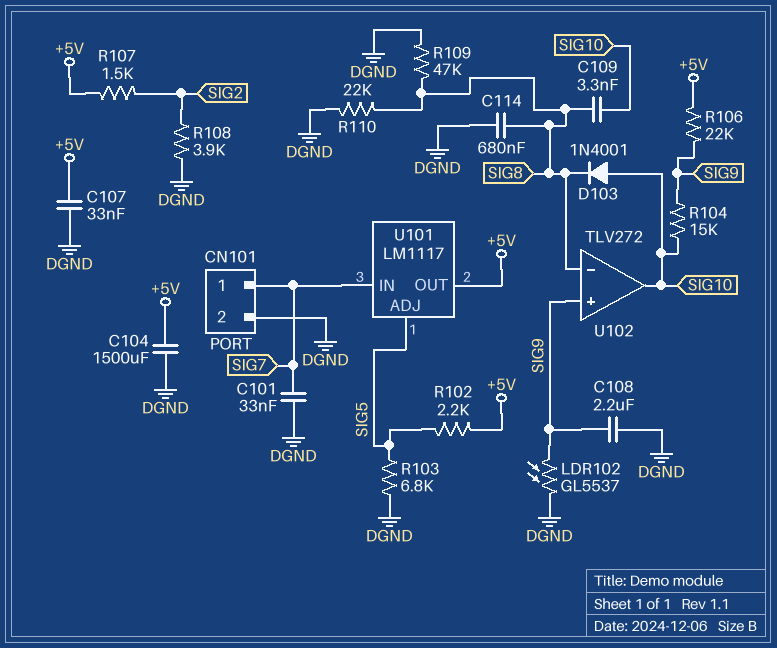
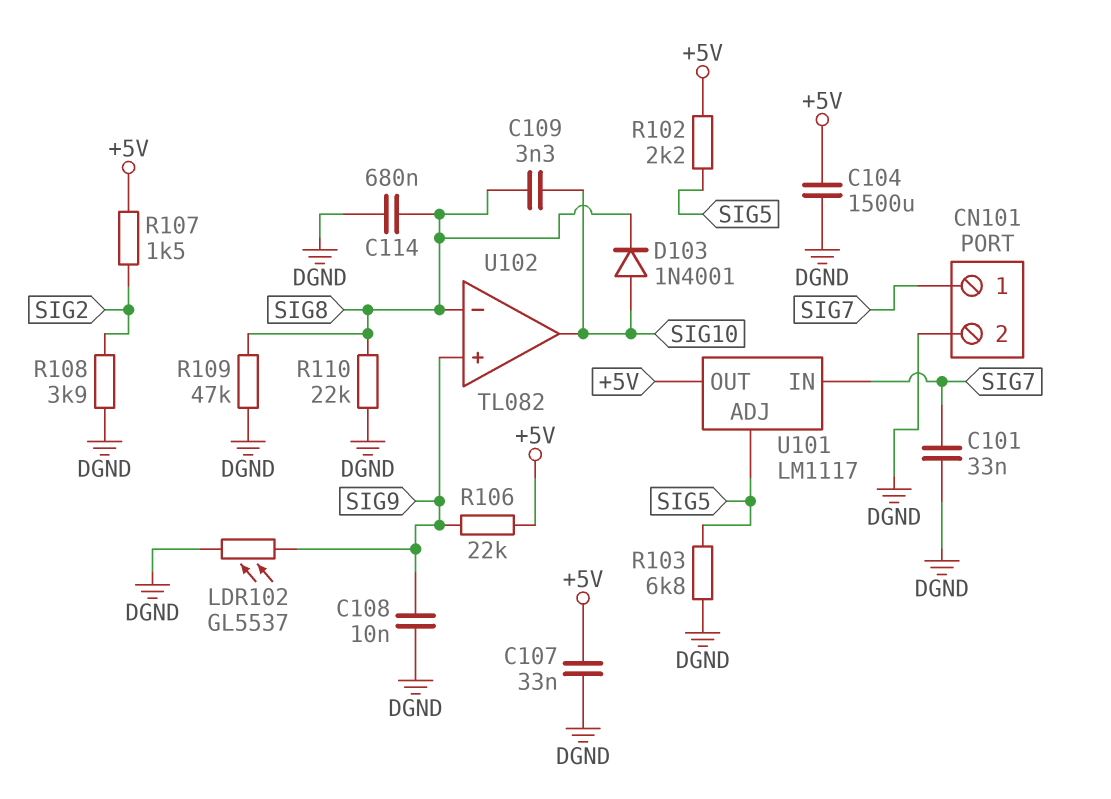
C108: 2.2uF (DGND, SIG9) -> 10nF (DGND, SIG9)
R104: 15k (SIG9, SIG10) -> none
U102: TLV272 -> TL082

